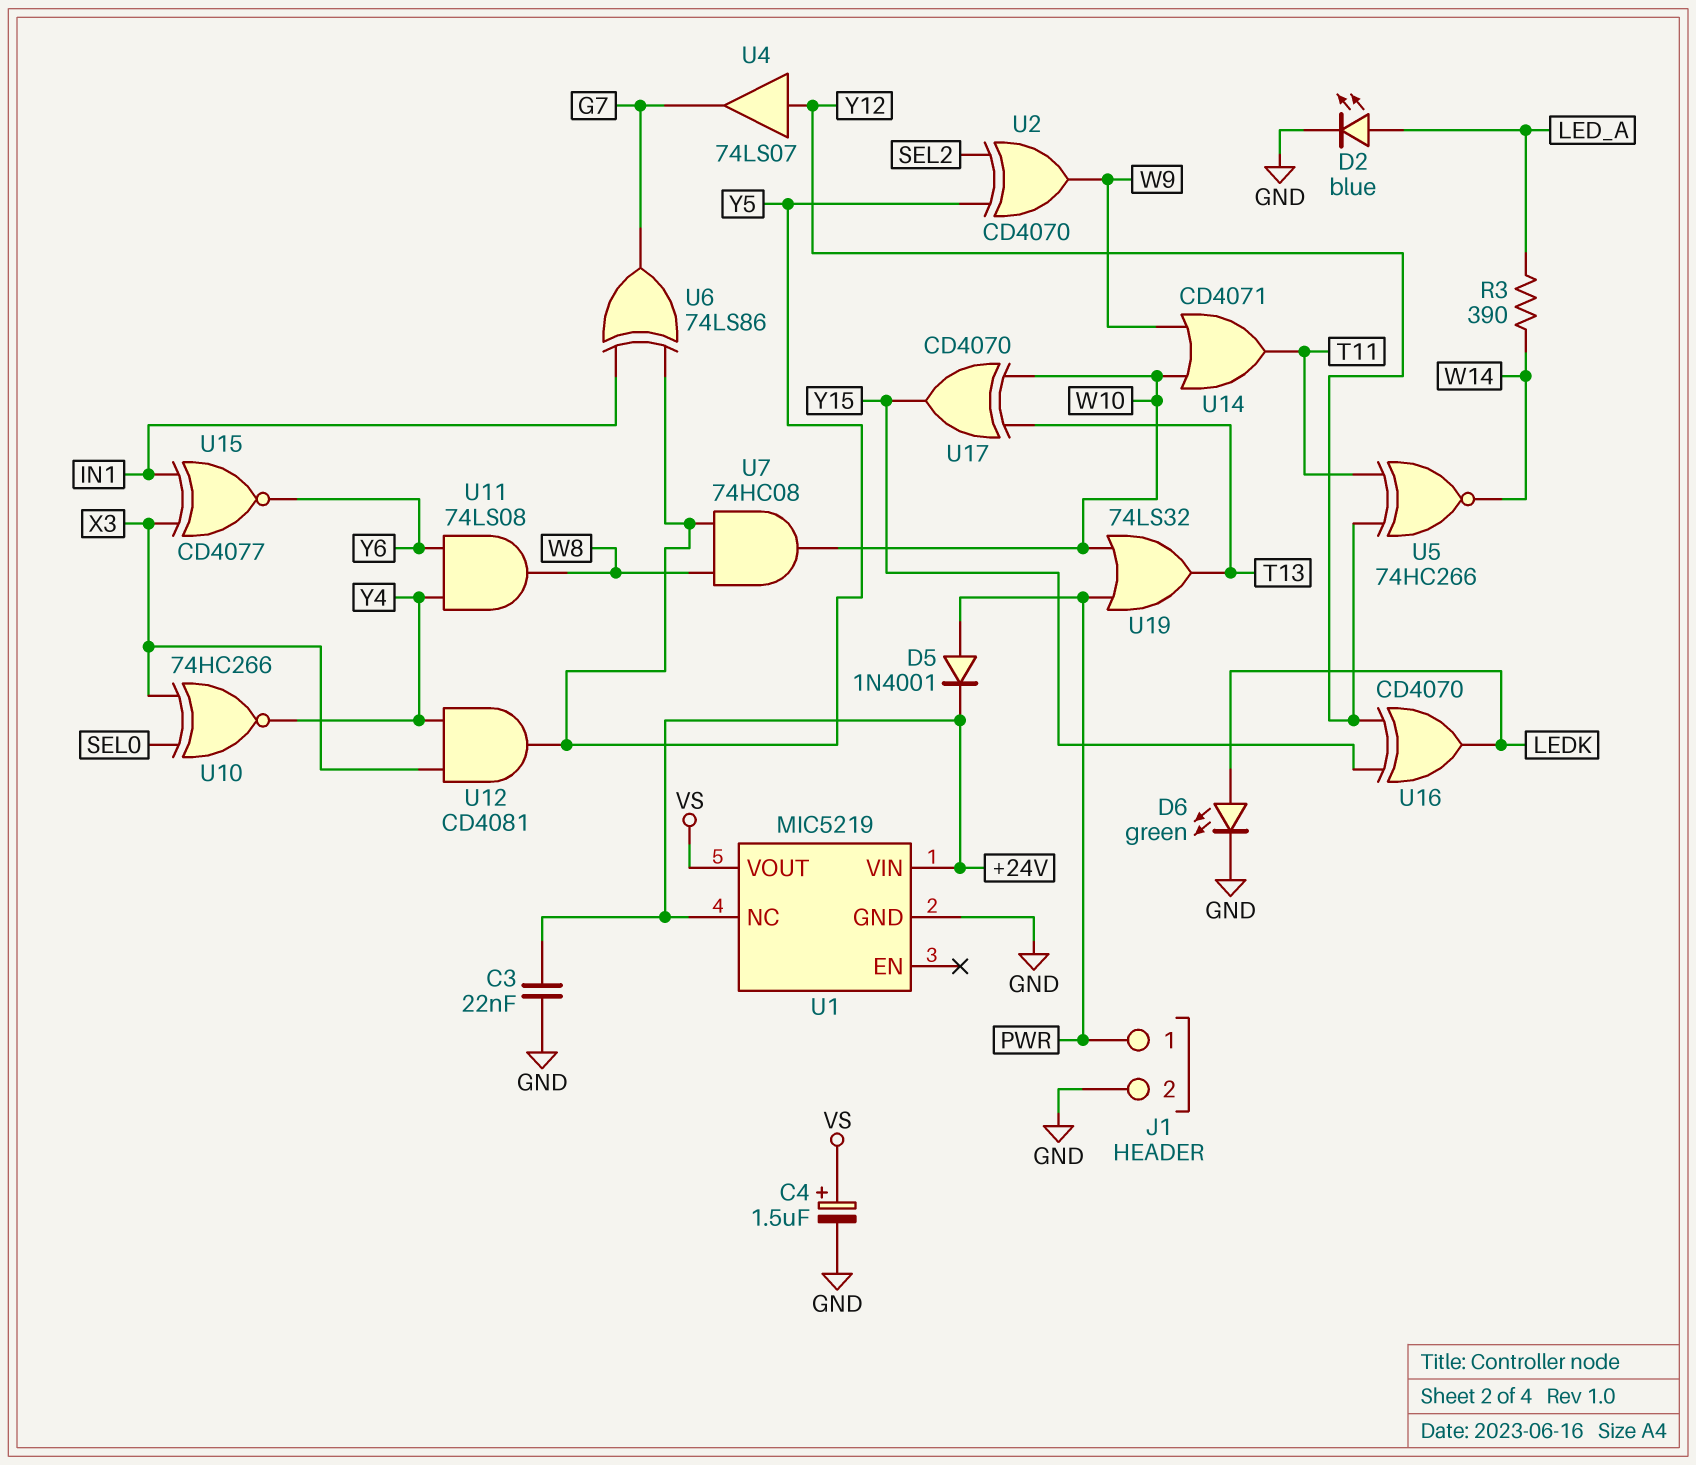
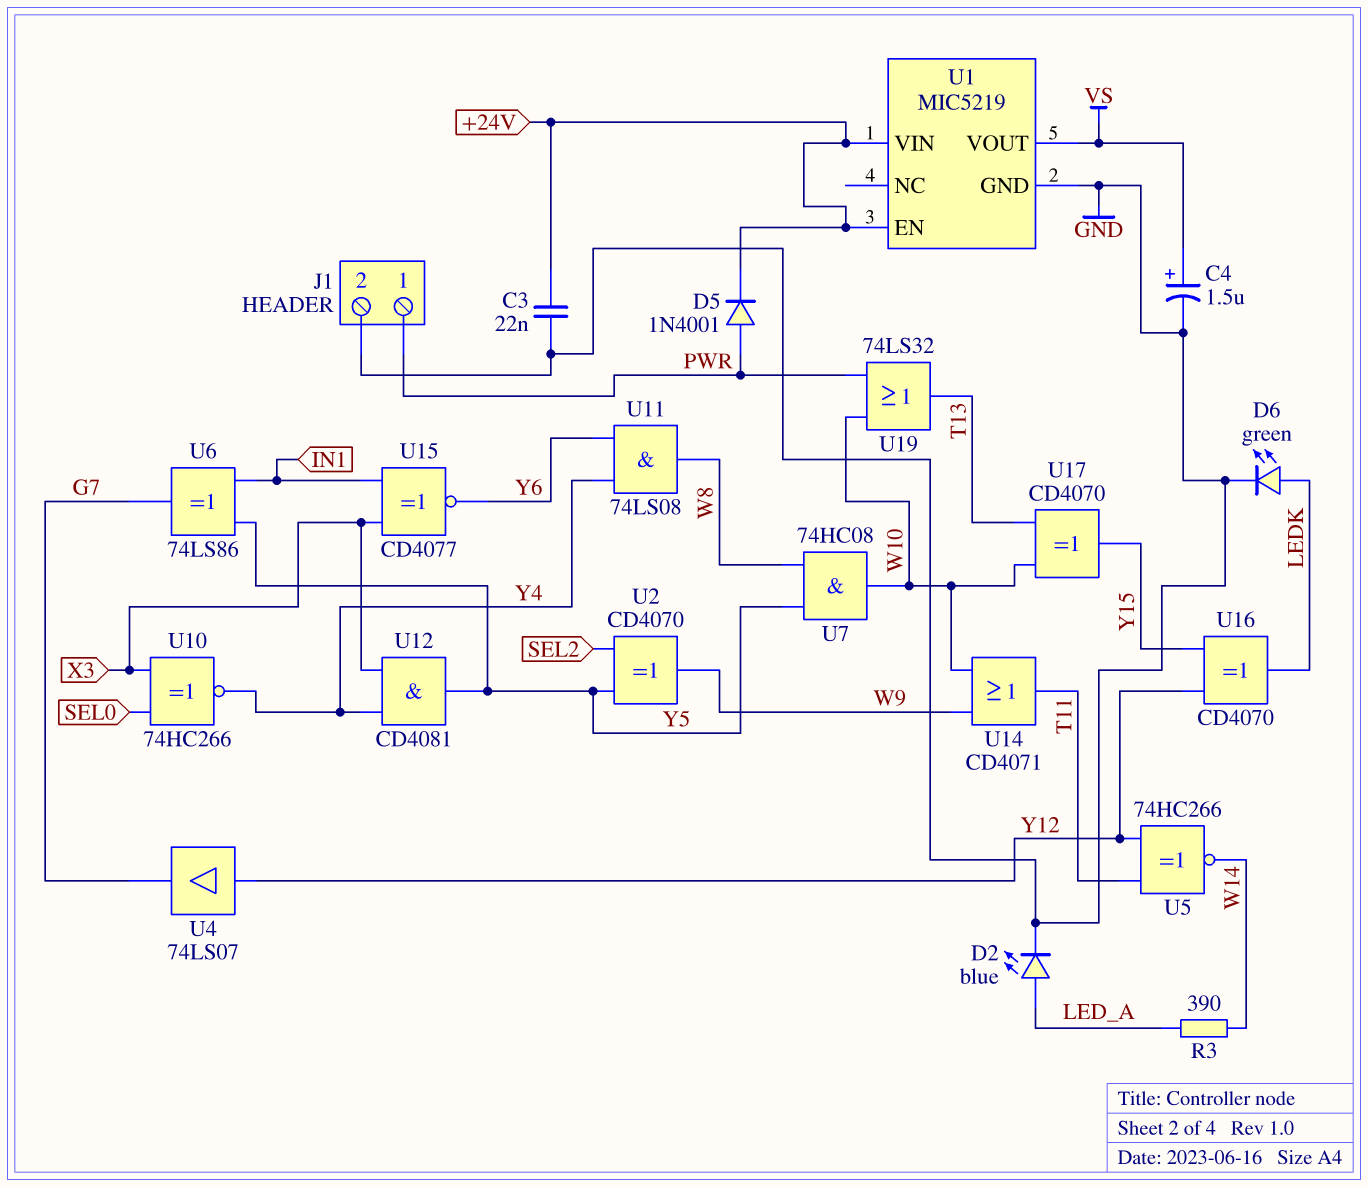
U1 pin EN: none -> +24V
U1 pin NC: +24V -> none

